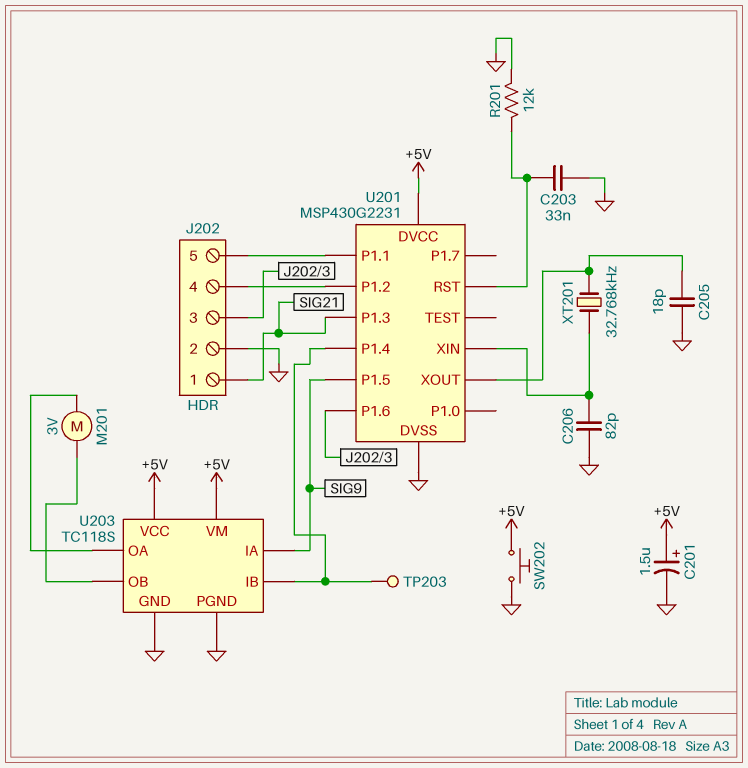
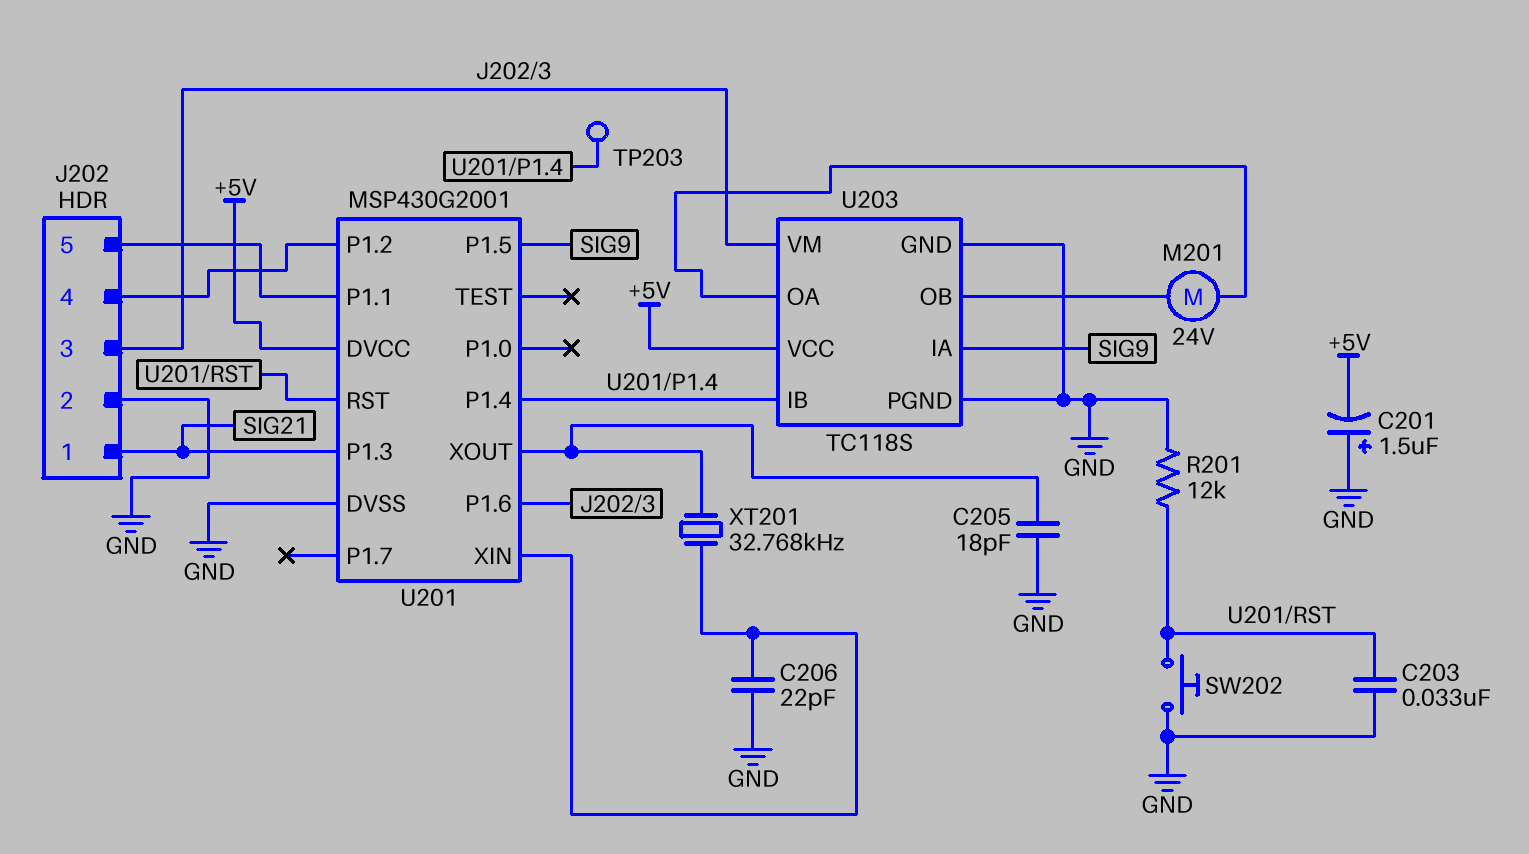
C201: 1.5uF (plus +5V, minus GND) -> 1.5uF (plus GND, minus +5V)
C206: 82pF (GND, U201/XIN) -> 22pF (GND, U201/XIN)
M201: motor 3V (U203/OA, U203/OB) -> motor 24V (U203/OA, U203/OB)
SW202: button (+5V, GND) -> button (GND, U201/RST)
U201: MSP430G2231 -> MSP430G2001
U203 pin VM: +5V -> J202/3

